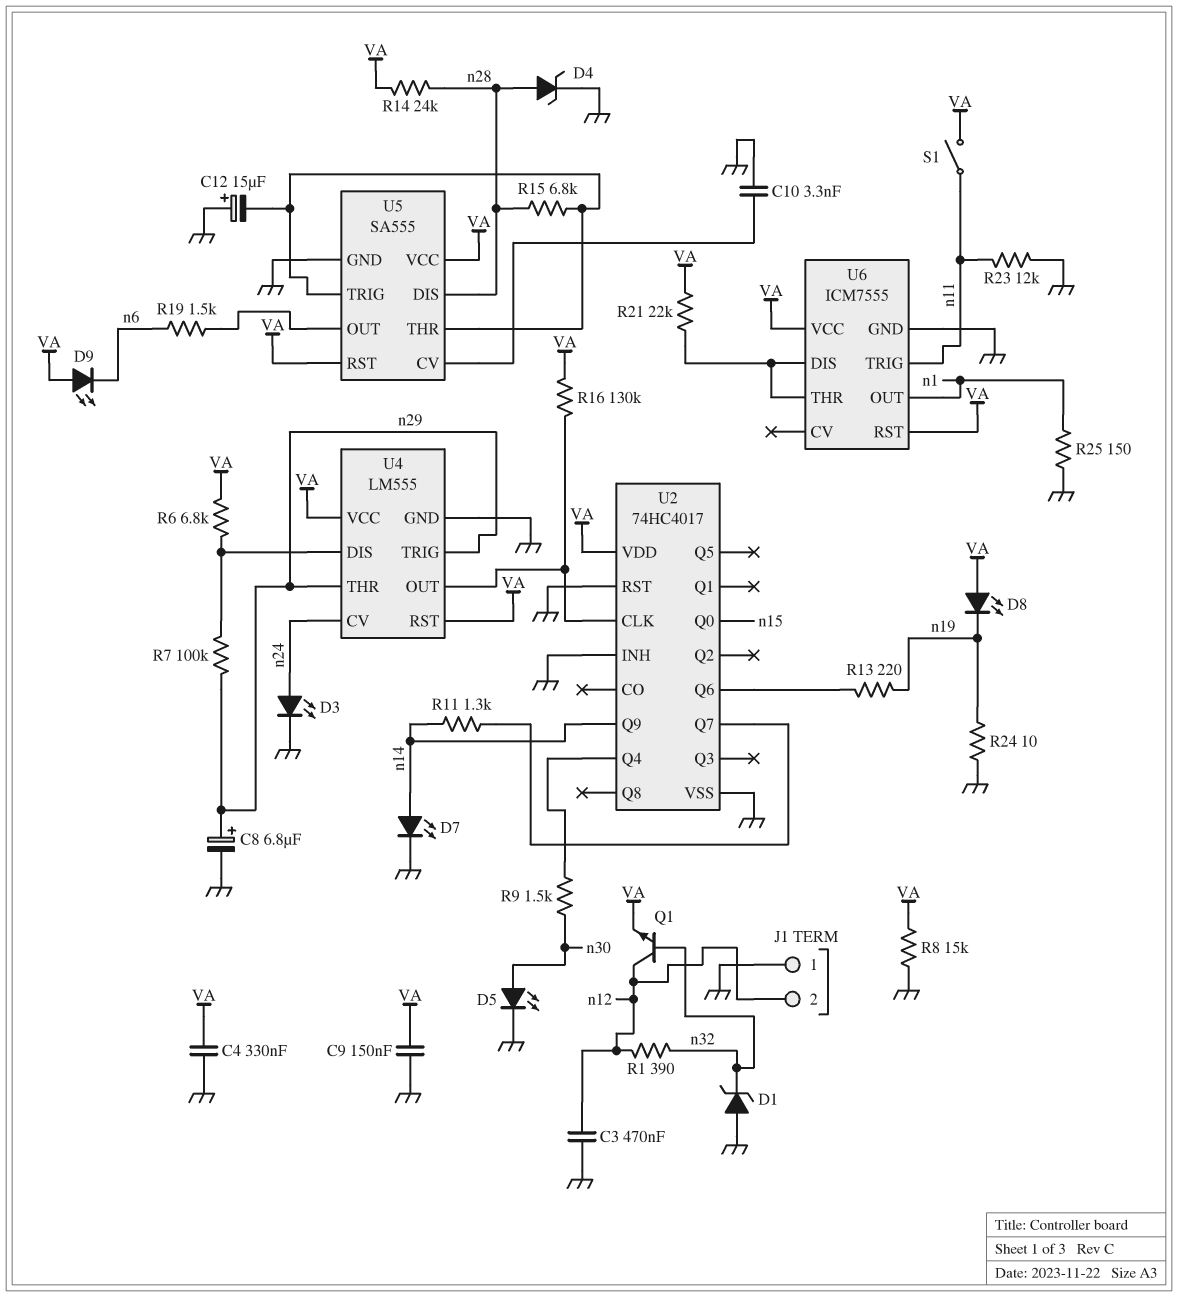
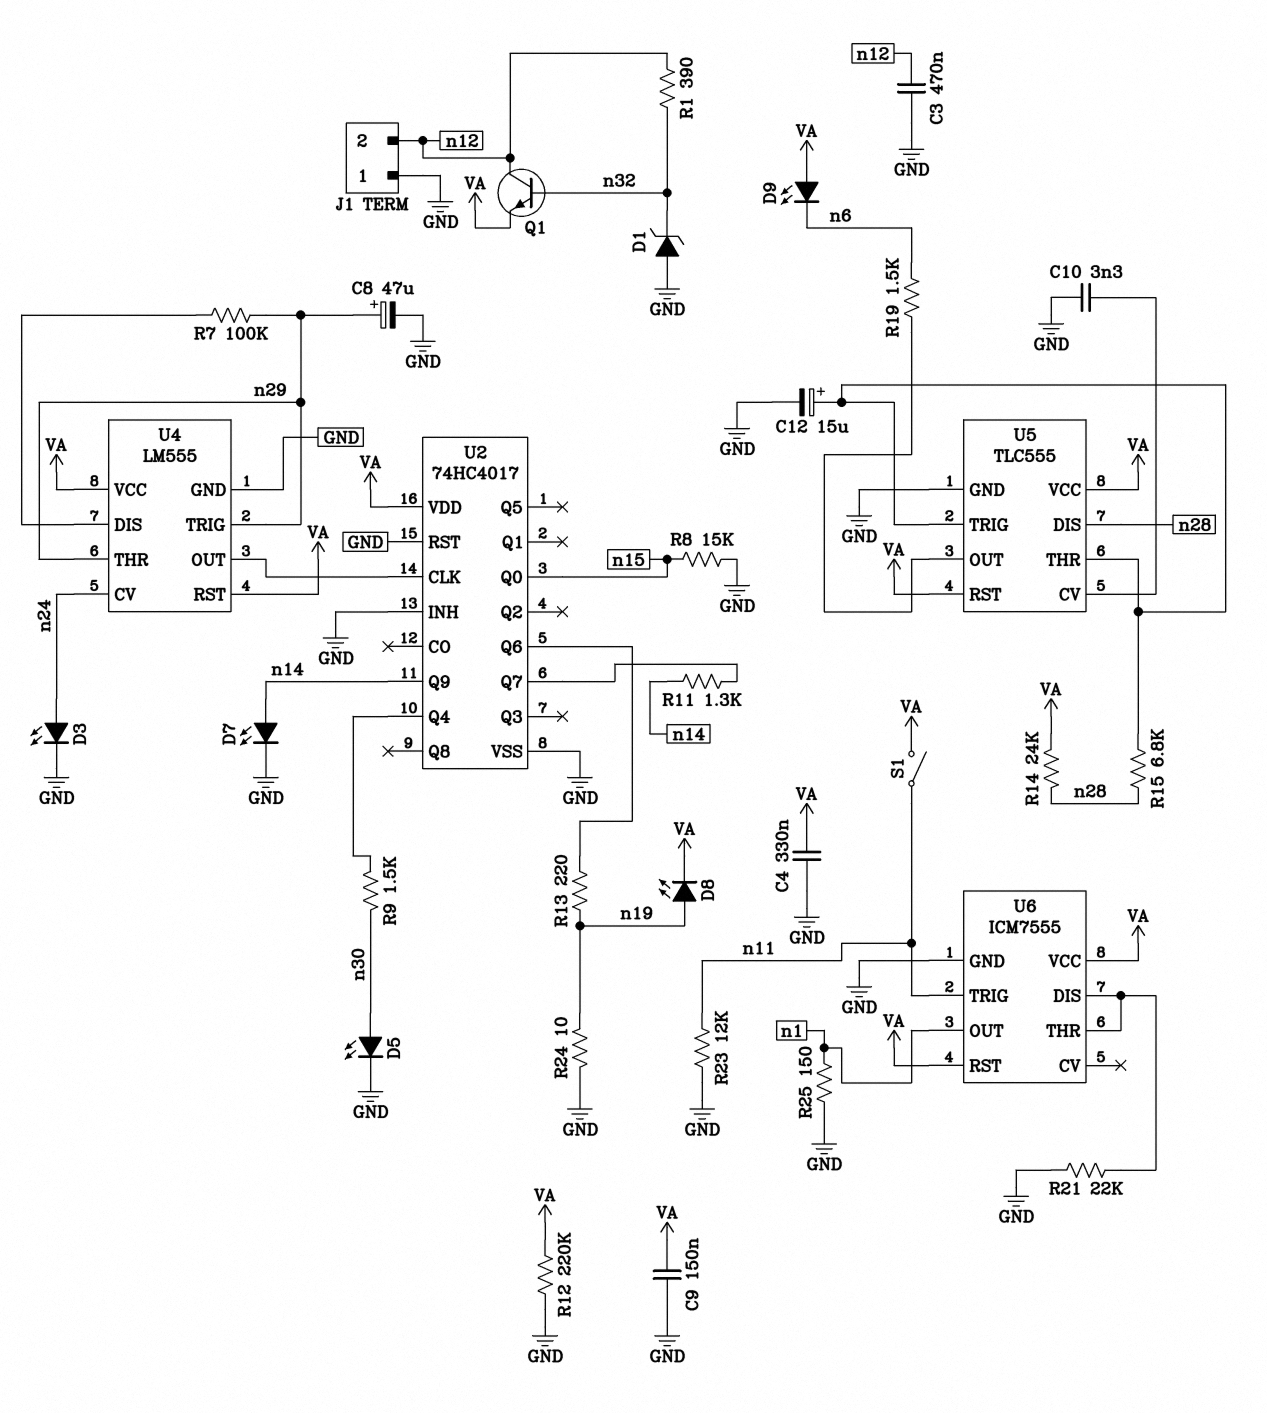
C8: 6.8uF (plus n29, minus GND) -> 47uF (plus n29, minus GND)
C12: 15uF (plus GND, minus U5/THR) -> 15uF (plus U5/THR, minus GND)
D4: zener (A n28, K GND) -> none
D8: LED (A VA, K n19) -> LED (A n19, K VA)
R6: 6.8k (U4/DIS, VA) -> none
R8: 15k (GND, VA) -> 15k (GND, n15)
R12: none -> 220k (GND, VA)
R16: 130k (U2/CLK, VA) -> none
R21: 22k (U6/DIS, VA) -> 22k (GND, U6/DIS)
U5: SA555 -> TLC555

